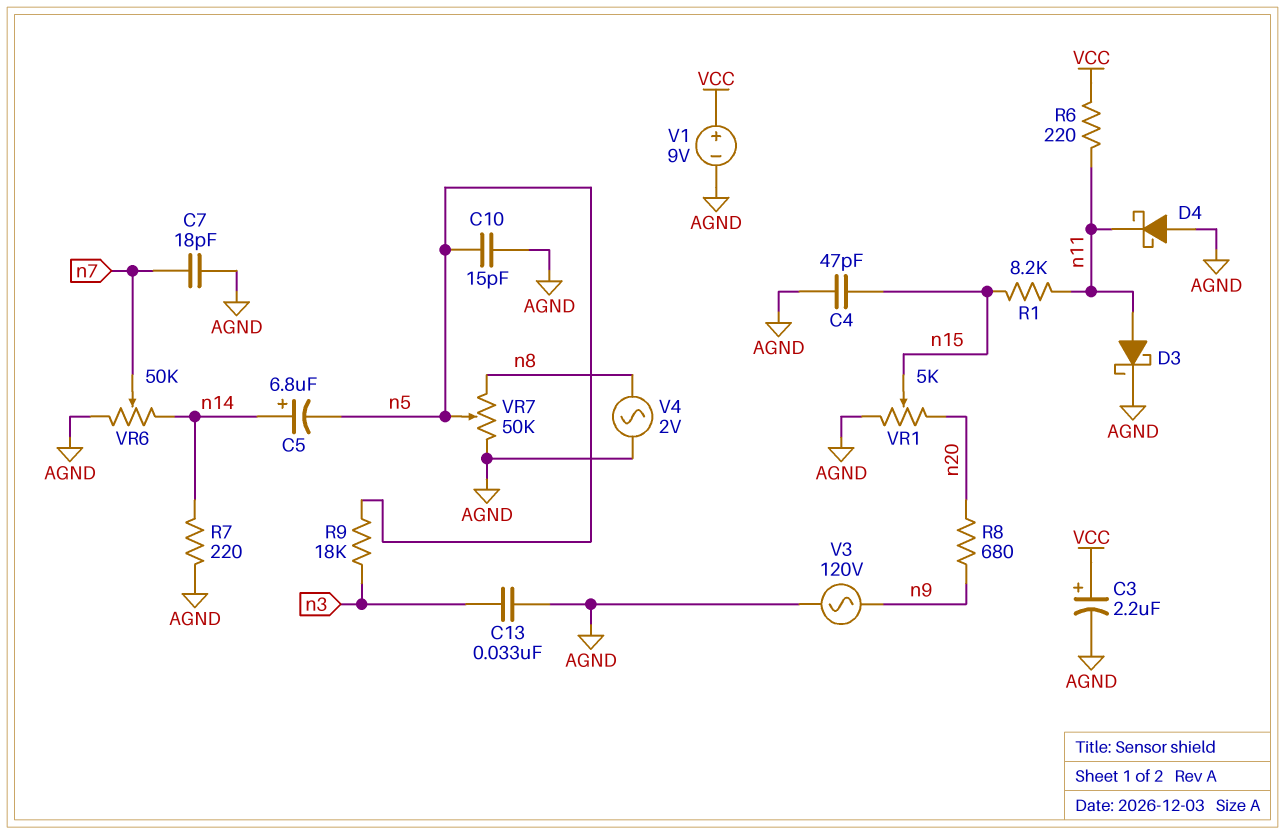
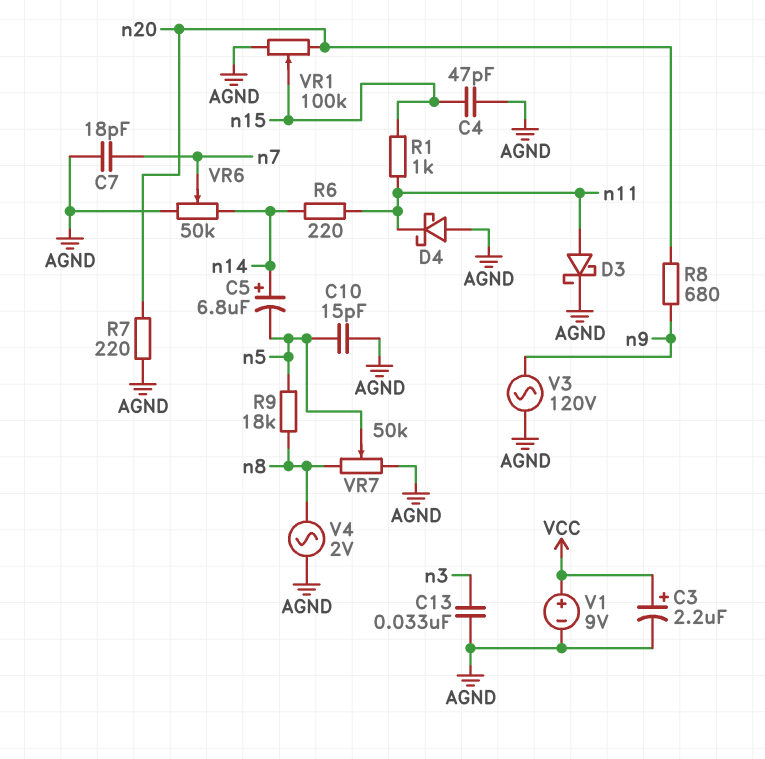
R1: 8.2k (n11, n15) -> 1k (n11, n15)
R6: 220 (VCC, n11) -> 220 (n11, n14)
R7: 220 (AGND, n14) -> 220 (AGND, n20)
R9: 18k (n3, n5) -> 18k (n5, n8)
VR1: 5k (AGND, n20, wiper n15) -> 100k (AGND, n20, wiper n15)

